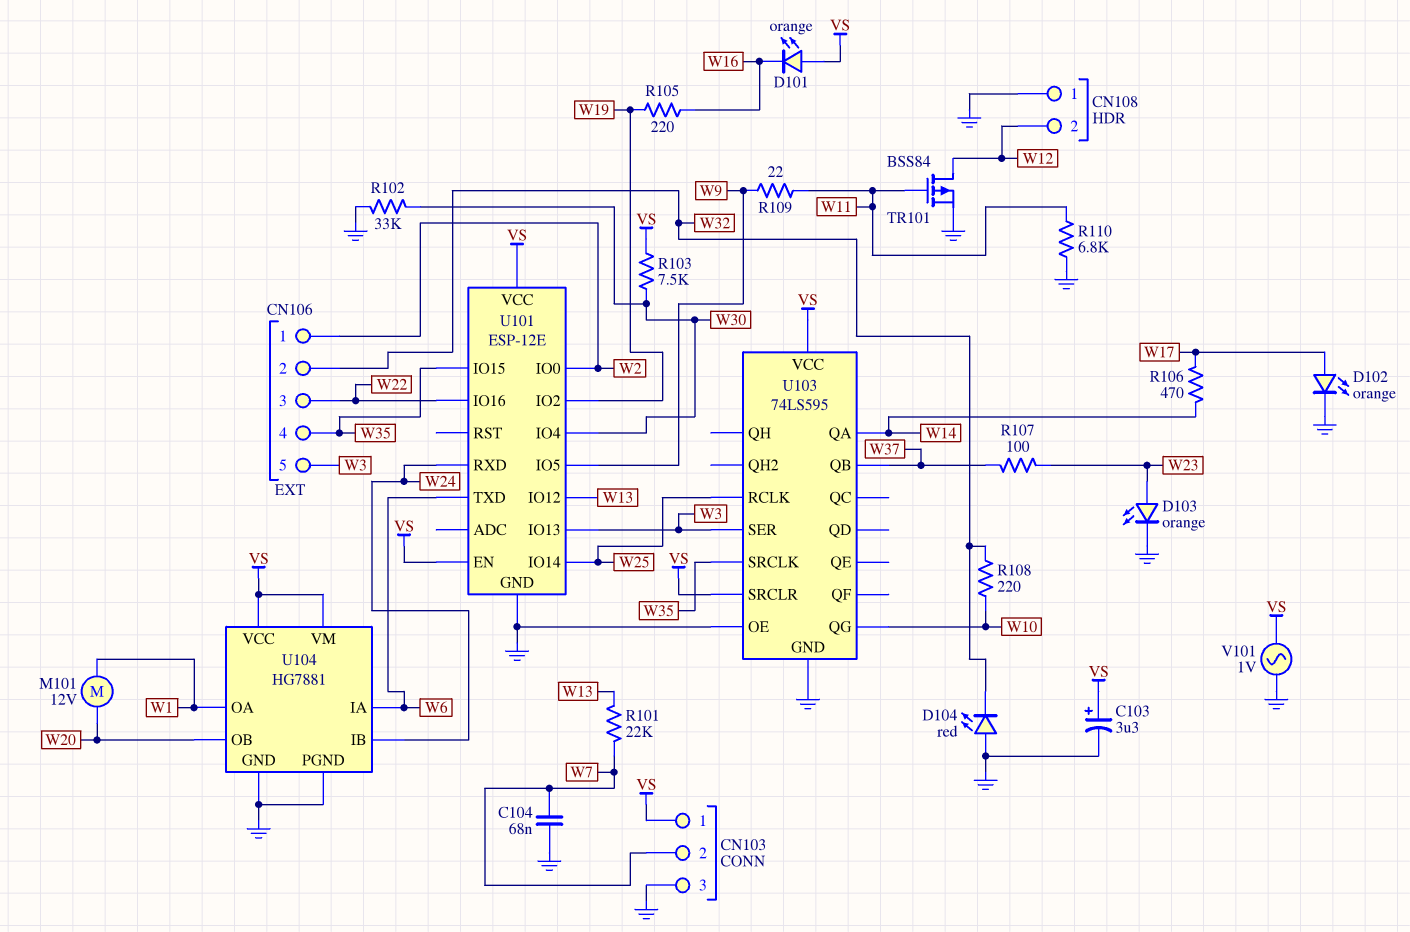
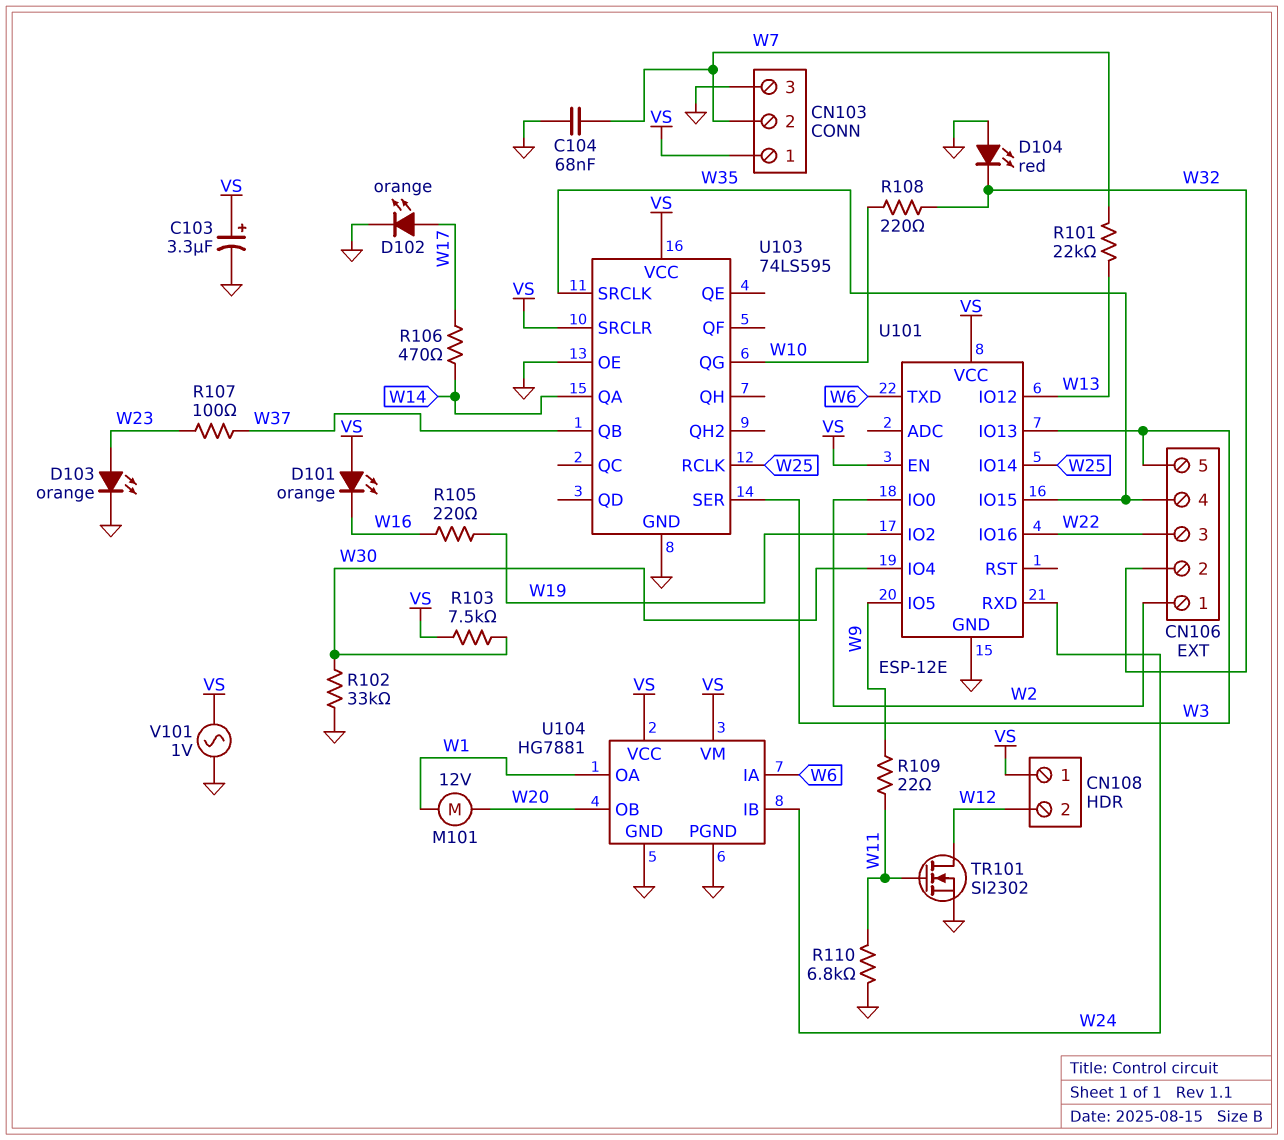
CN108 pin 1: GND -> VS
TR101: PMOS BSS84 (G W11, D W12, S GND) -> NMOS SI2302 (G W11, D W12, S GND)

